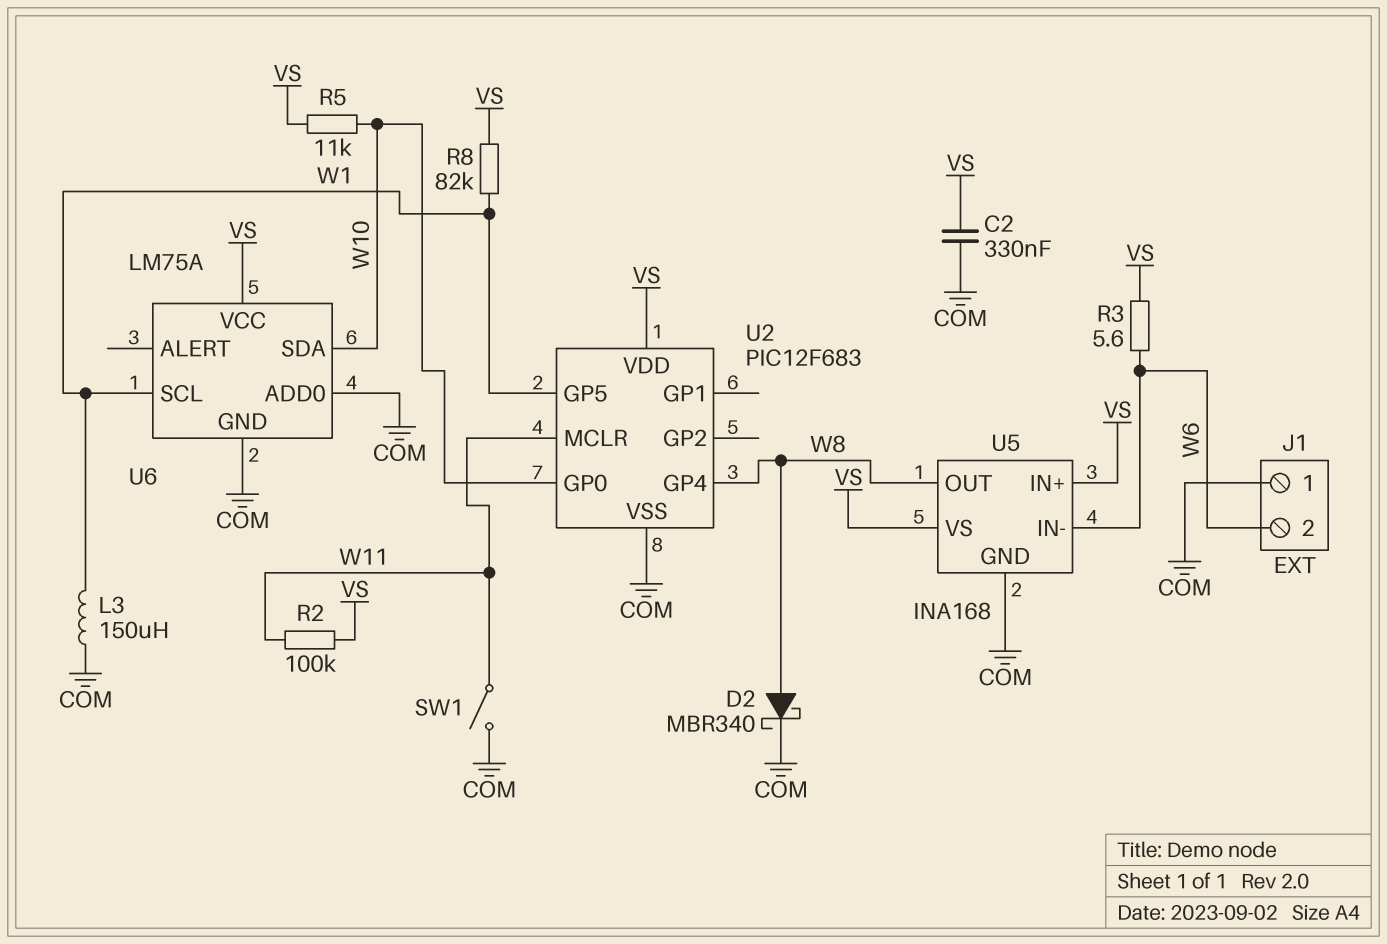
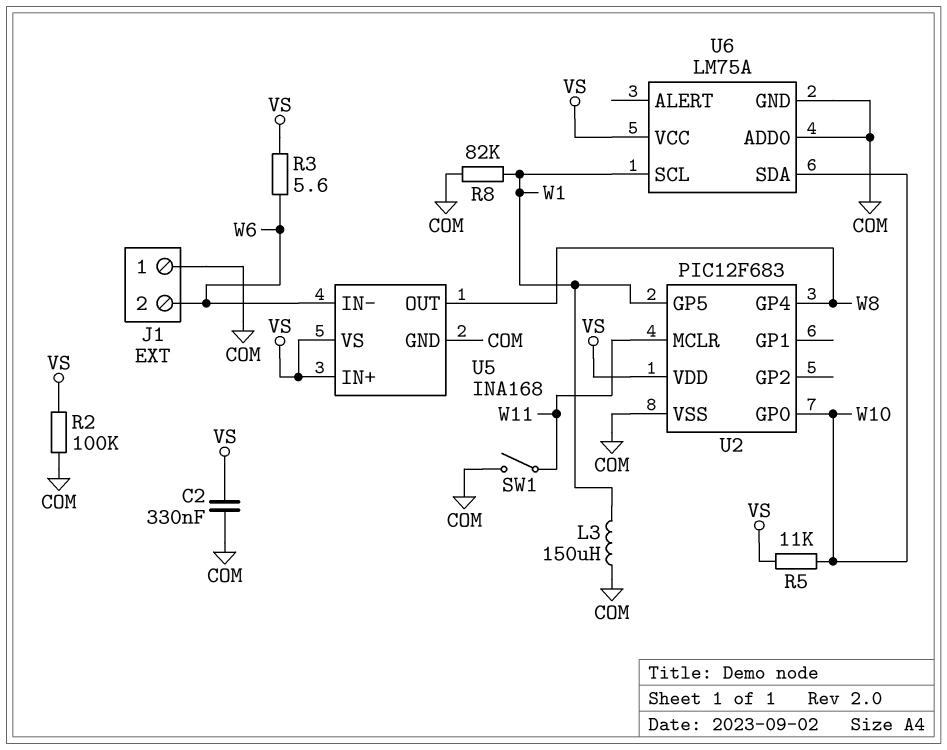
D2: schottky MBR340 (A W8, K COM) -> none
R2: 100k (VS, W11) -> 100k (COM, VS)
R8: 82k (VS, W1) -> 82k (COM, W1)

